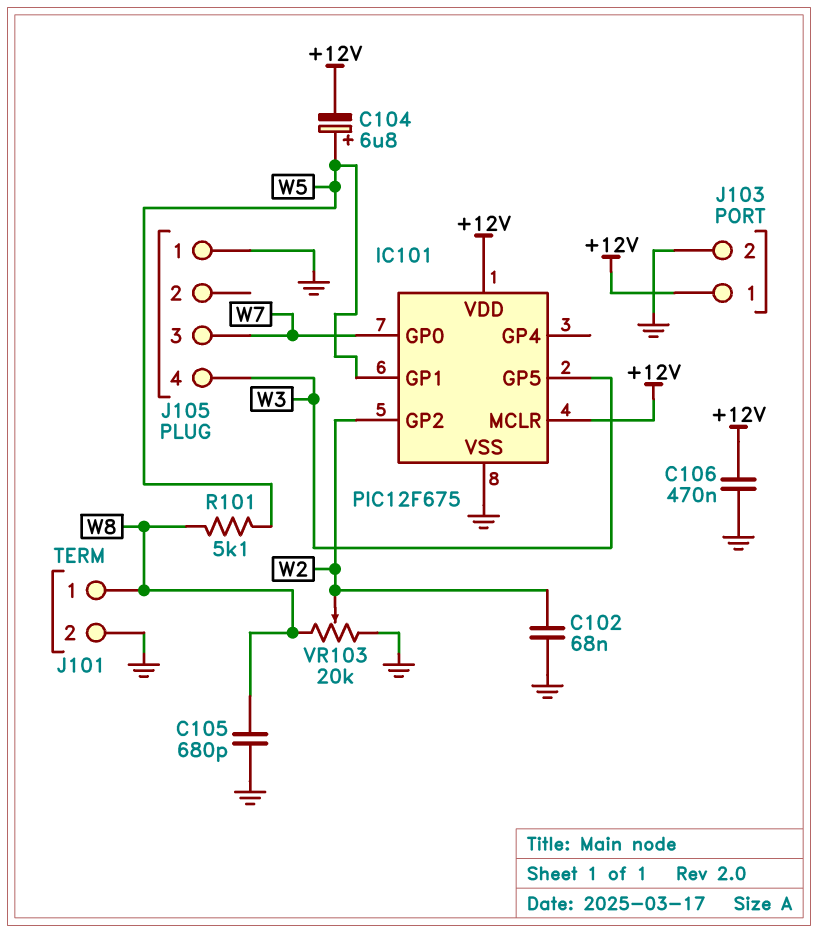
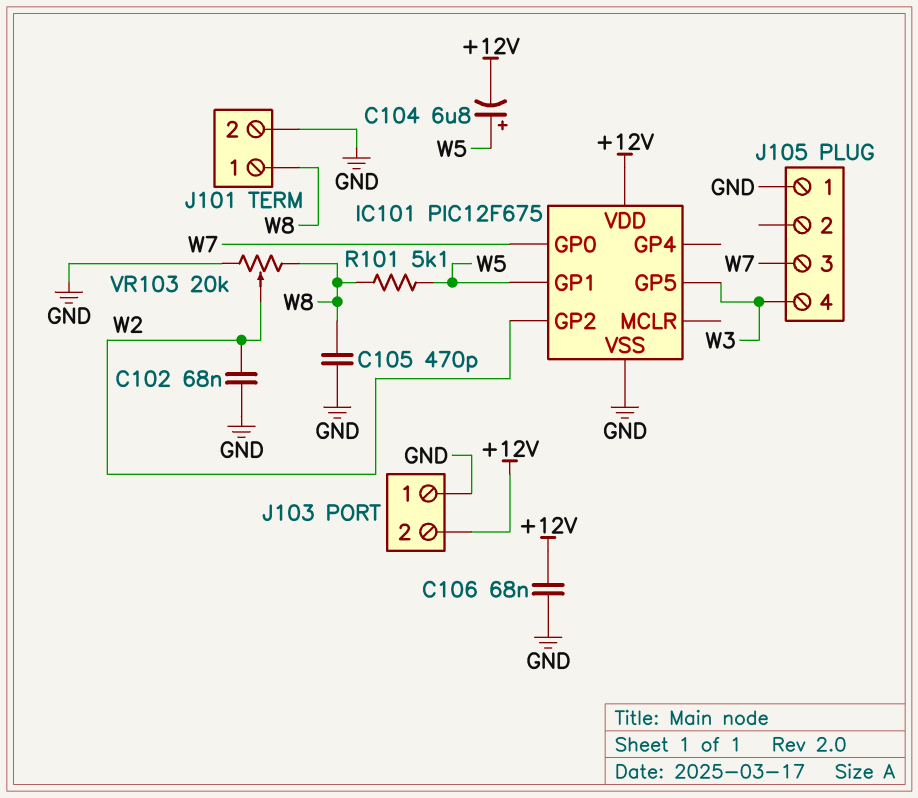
C105: 680pF (GND, W8) -> 470pF (GND, W8)
C106: 470nF (+12V, GND) -> 68nF (+12V, GND)
IC101 pin MCLR: +12V -> none
J103 pin 1: +12V -> GND
J103 pin 2: GND -> +12V

